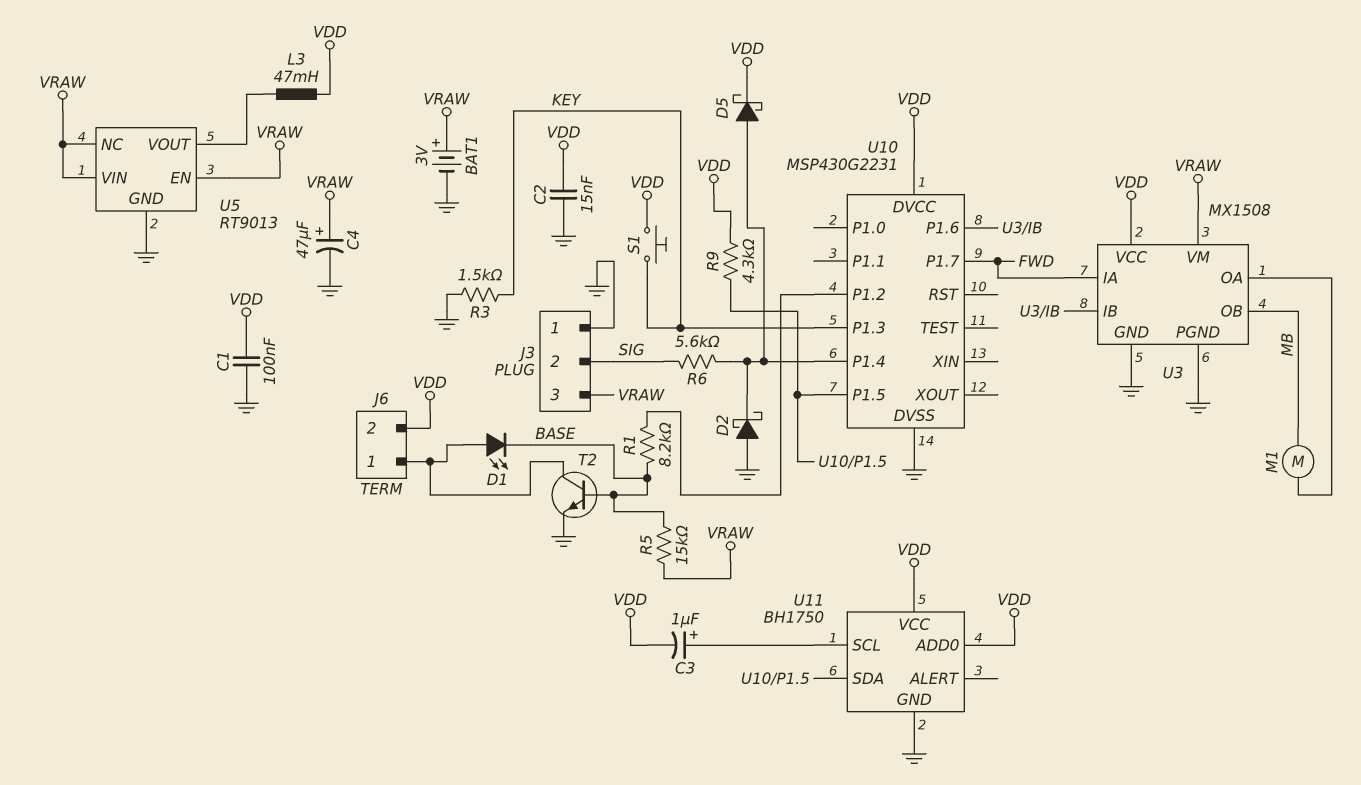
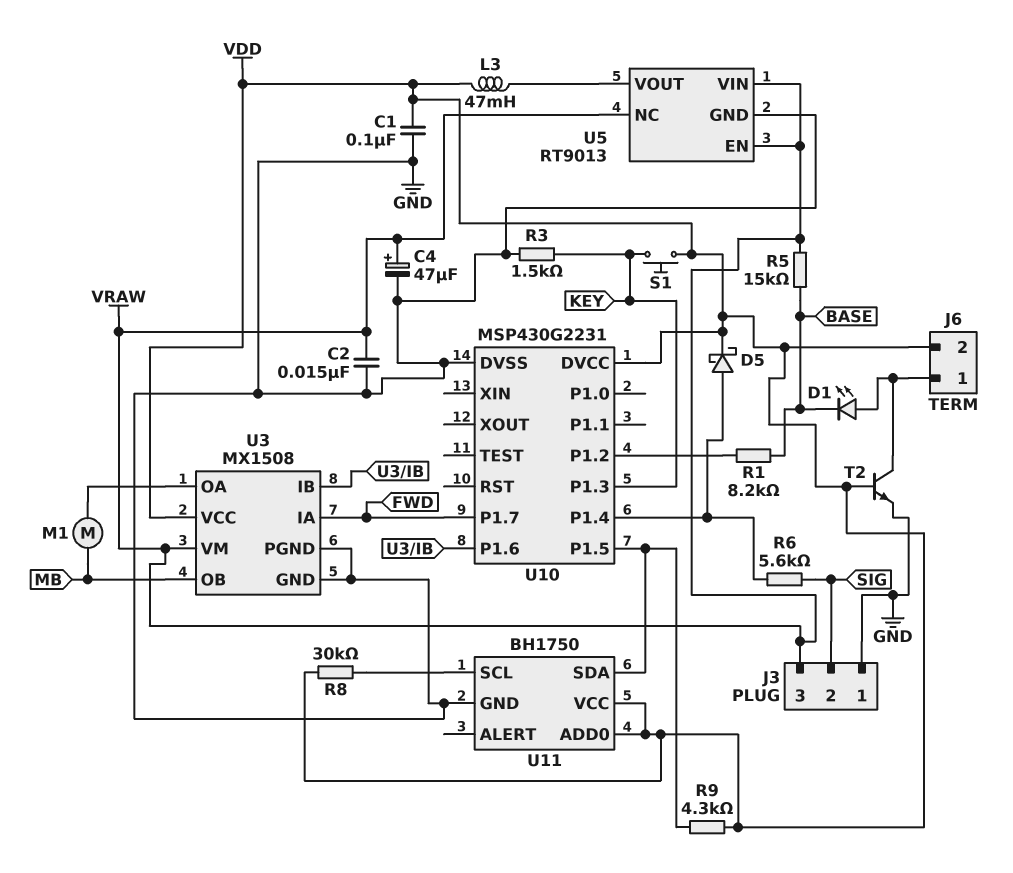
BAT1: 3V (plus VRAW, minus GND) -> none
C2: 15nF (GND, VDD) -> 15nF (GND, VRAW)
C3: 1uF (plus U11/SCL, minus VDD) -> none
D2: schottky (A GND, K U10/P1.4) -> none
R8: none -> 30k (U11/SCL, VDD)
T2: NPN (B BASE, C J6/1, E GND) -> NPN (B VDD, C J6/1, E GND)

